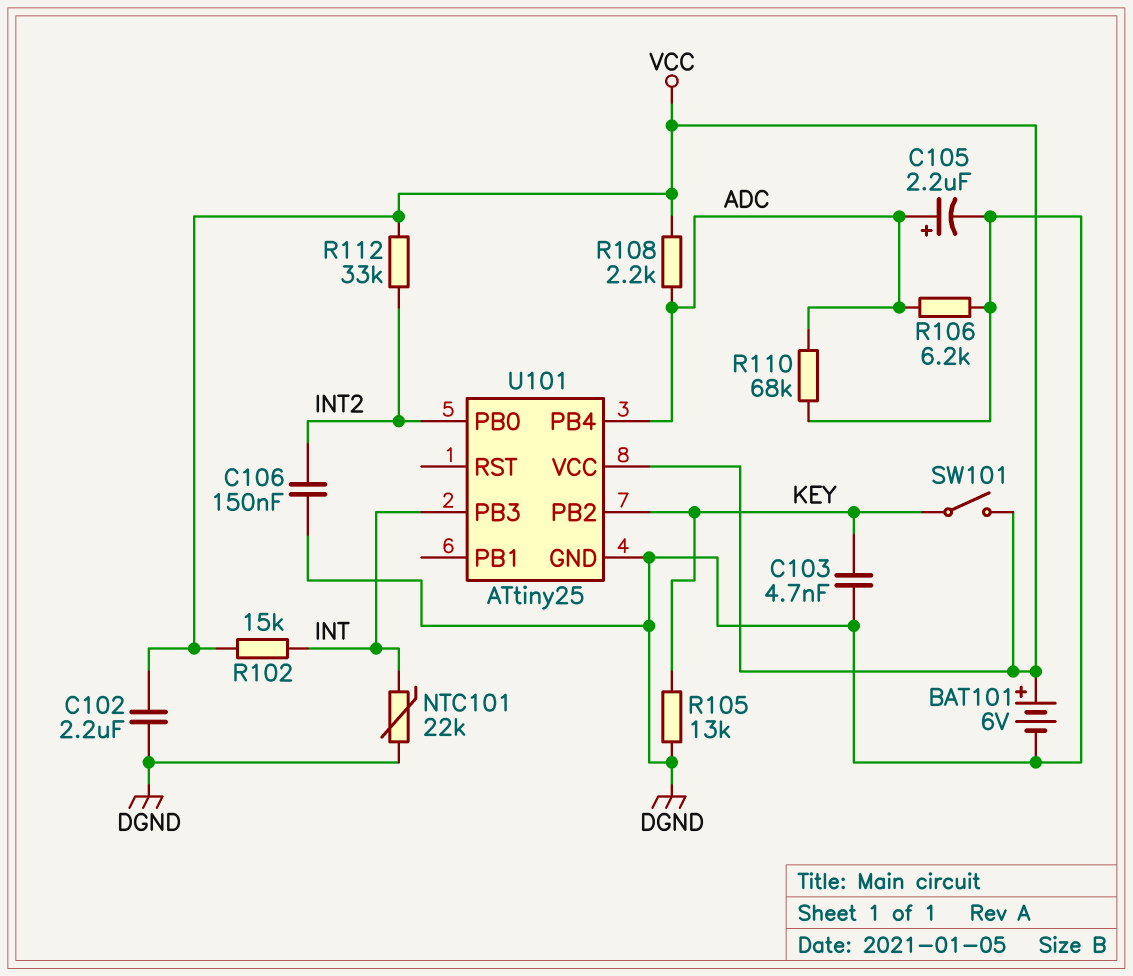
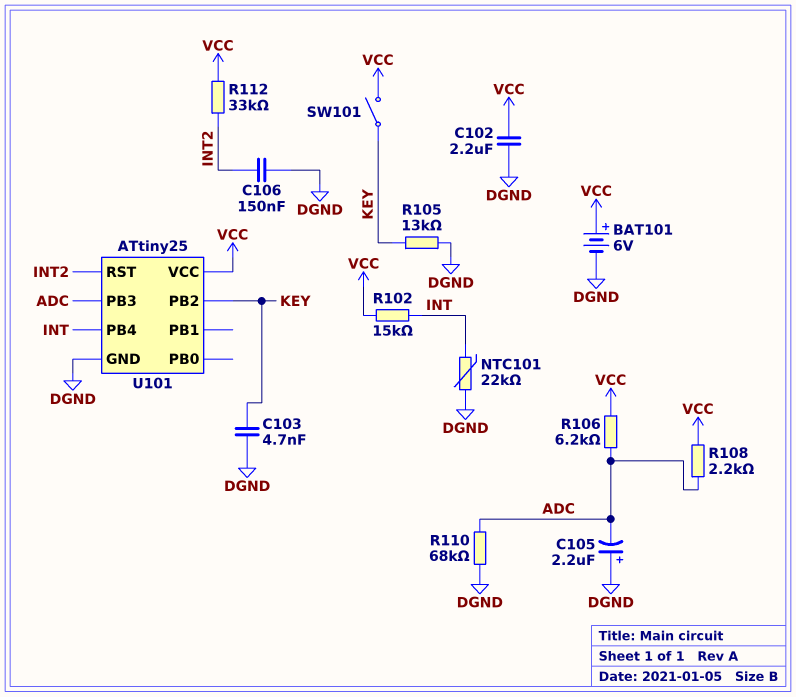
C105: 2.2uF (plus ADC, minus DGND) -> 2.2uF (plus DGND, minus ADC)
R106: 6.2k (ADC, DGND) -> 6.2k (ADC, VCC)
U101 pin PB0: INT2 -> none
U101 pin PB3: INT -> ADC
U101 pin PB4: ADC -> INT
U101 pin RST: none -> INT2

